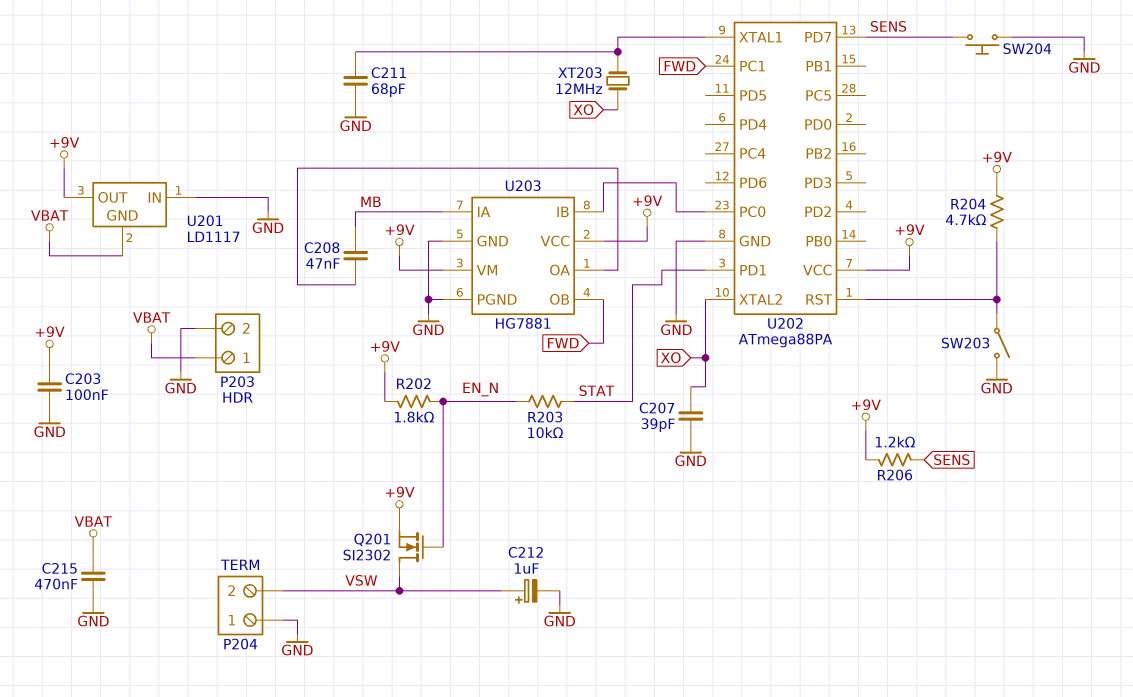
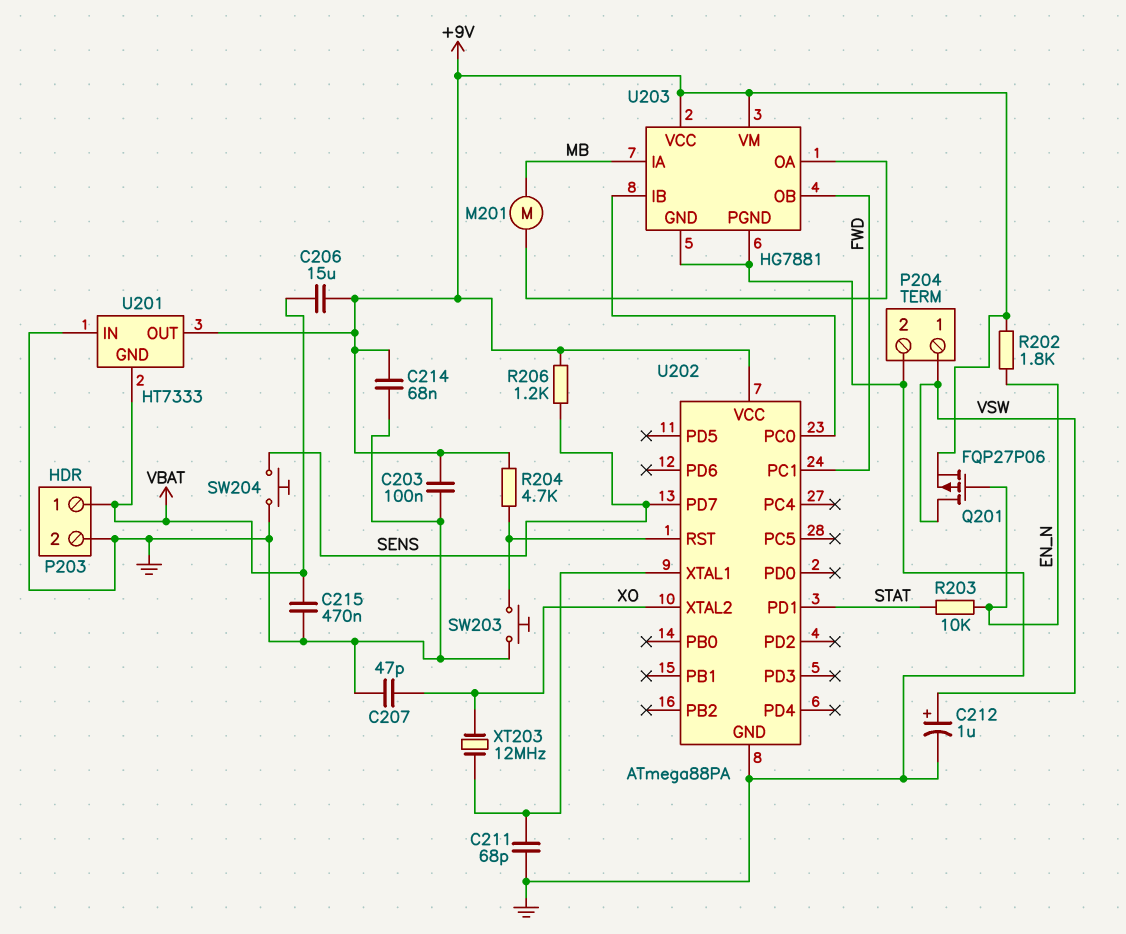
C206: none -> 15uF (+9V, VBAT)
C207: 39pF (GND, XO) -> 47pF (GND, XO)
C208: 47nF (MB, U203/OA) -> none
C214: none -> 68nF (+9V, GND)
M201: none -> motor (MB, U203/OA)
P204 pin 1: GND -> VSW
P204 pin 2: VSW -> GND
Q201: NMOS SI2302 (G EN_N, D VSW, S +9V) -> PMOS FQP27P06 (G EN_N, D VSW, S +9V)
SW203: switch (GND, U202/RST) -> button (GND, U202/RST)
U201: LD1117 -> HT7333

